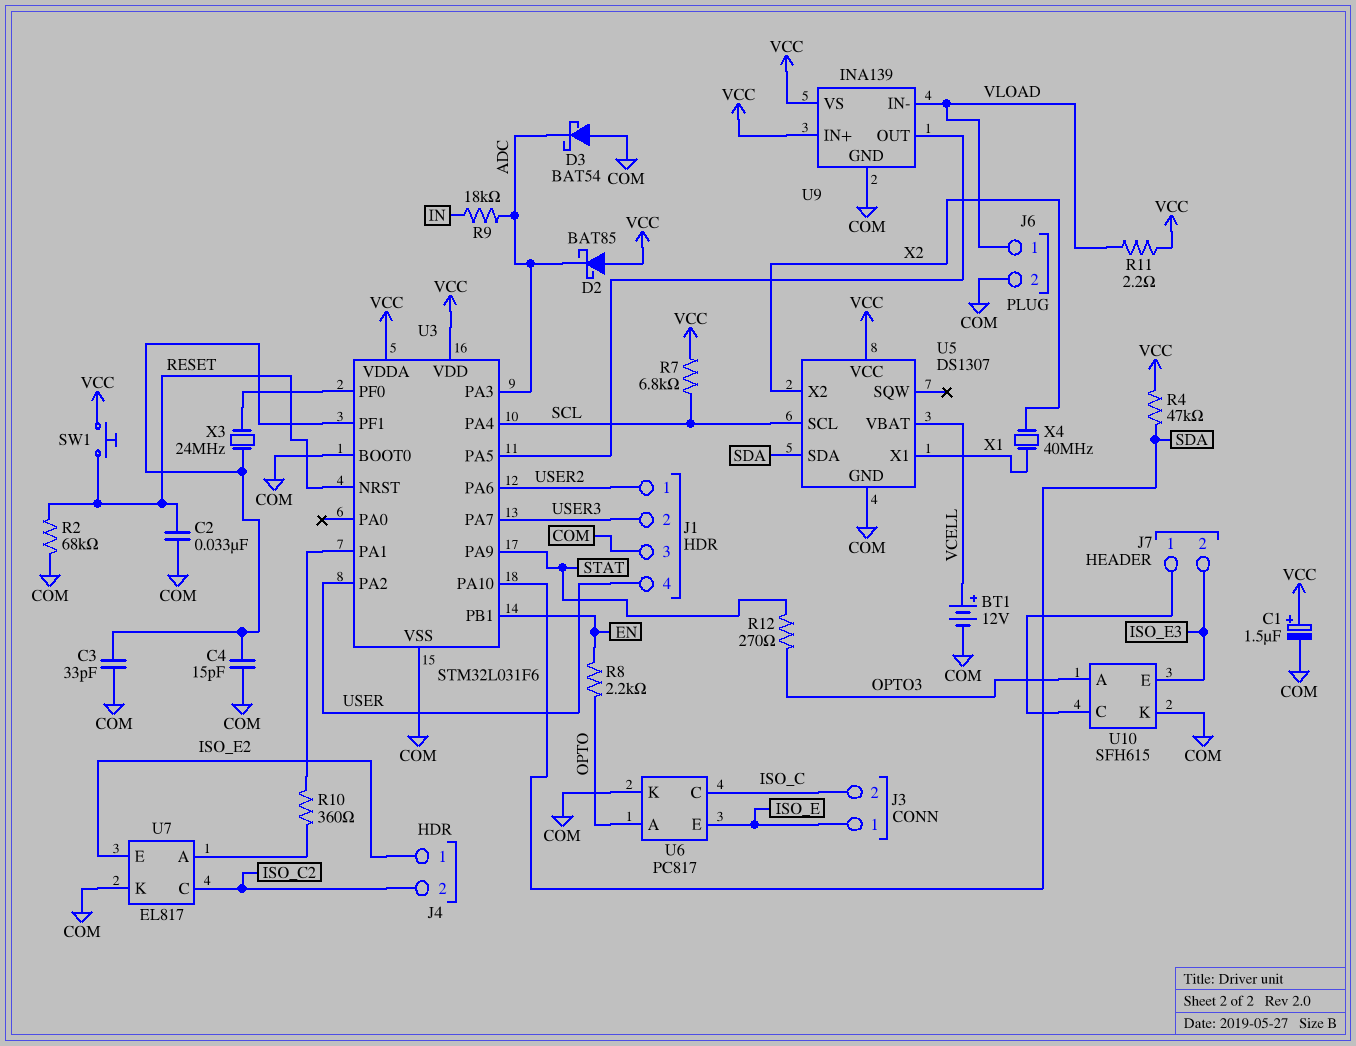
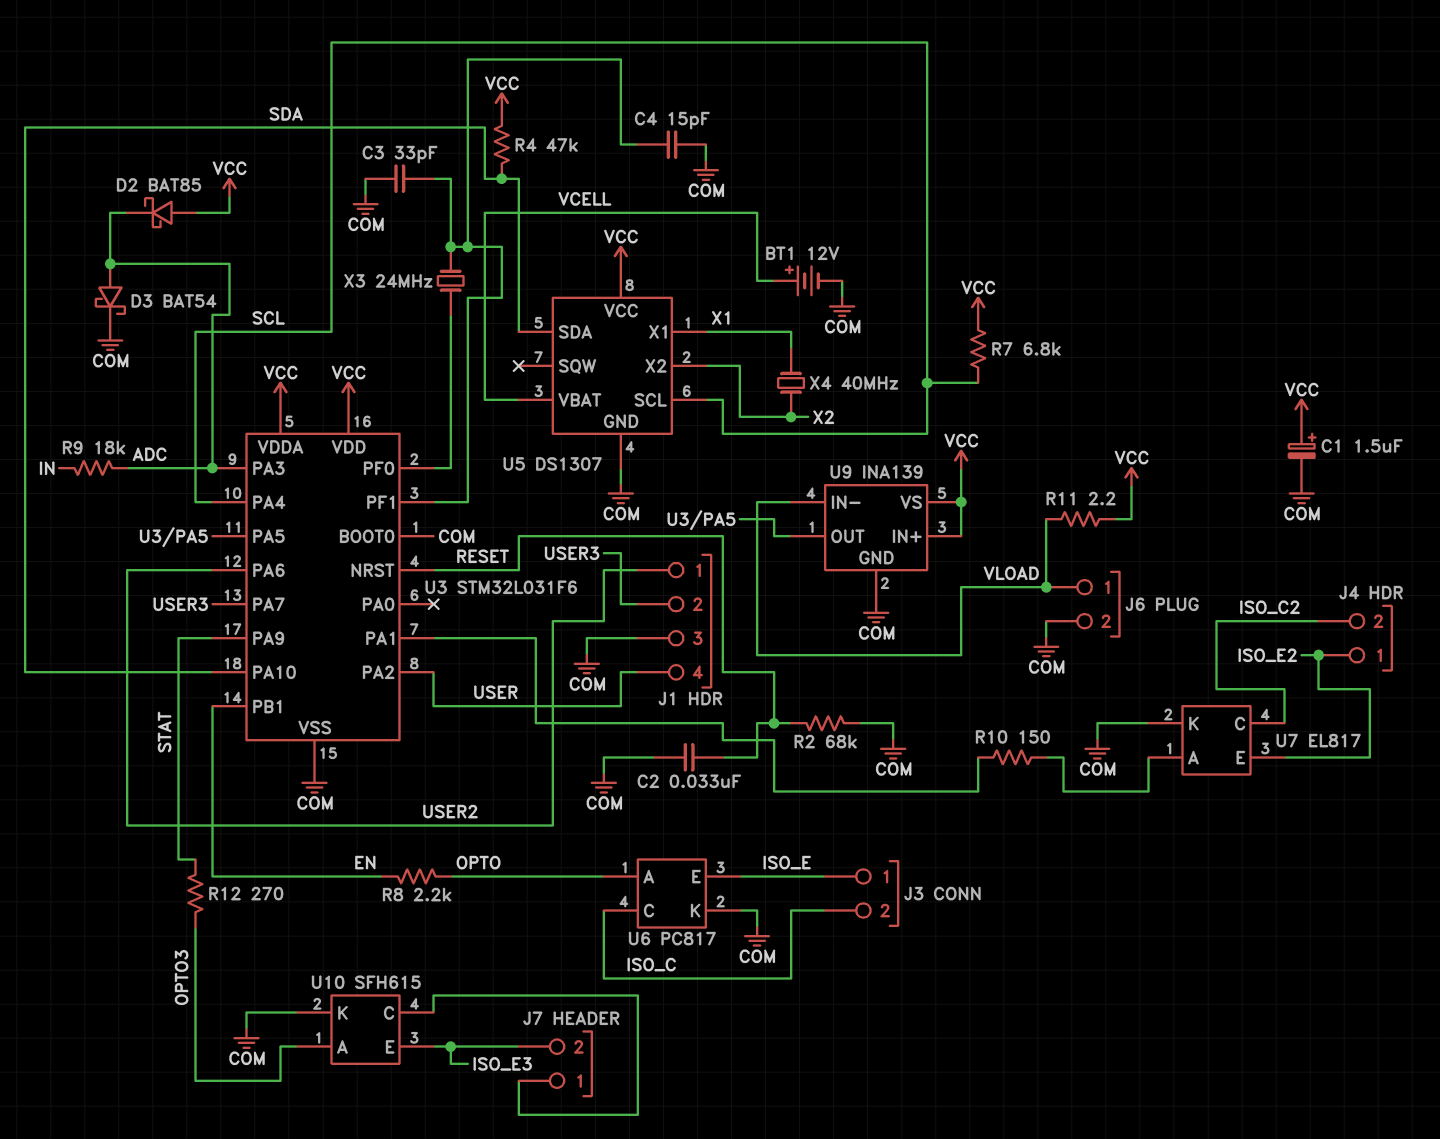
D3: schottky BAT54 (A COM, K ADC) -> schottky BAT54 (A ADC, K COM)
R10: 360 (U3/PA1, U7/A) -> 150 (U3/PA1, U7/A)
SW1: button (RESET, VCC) -> none

